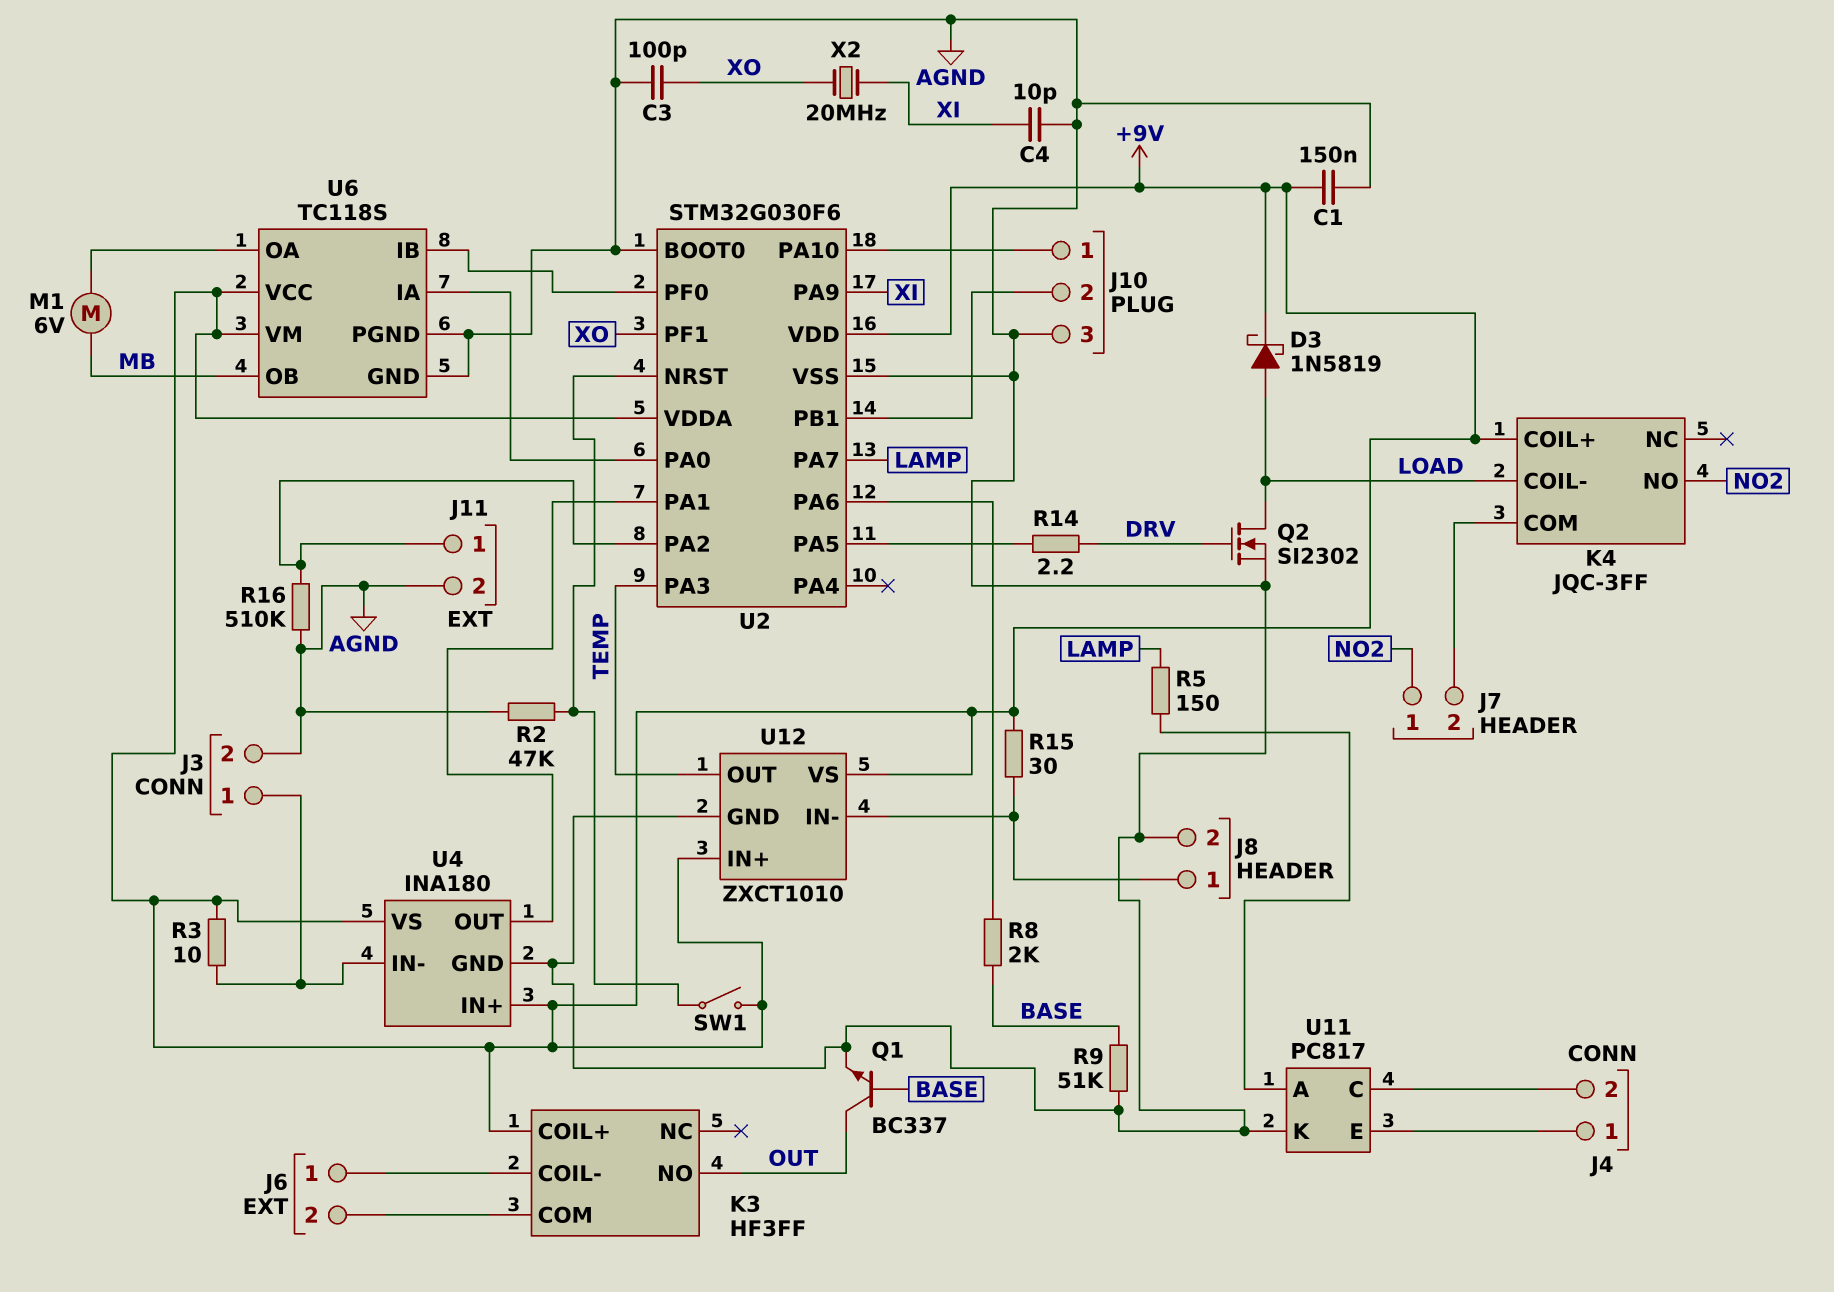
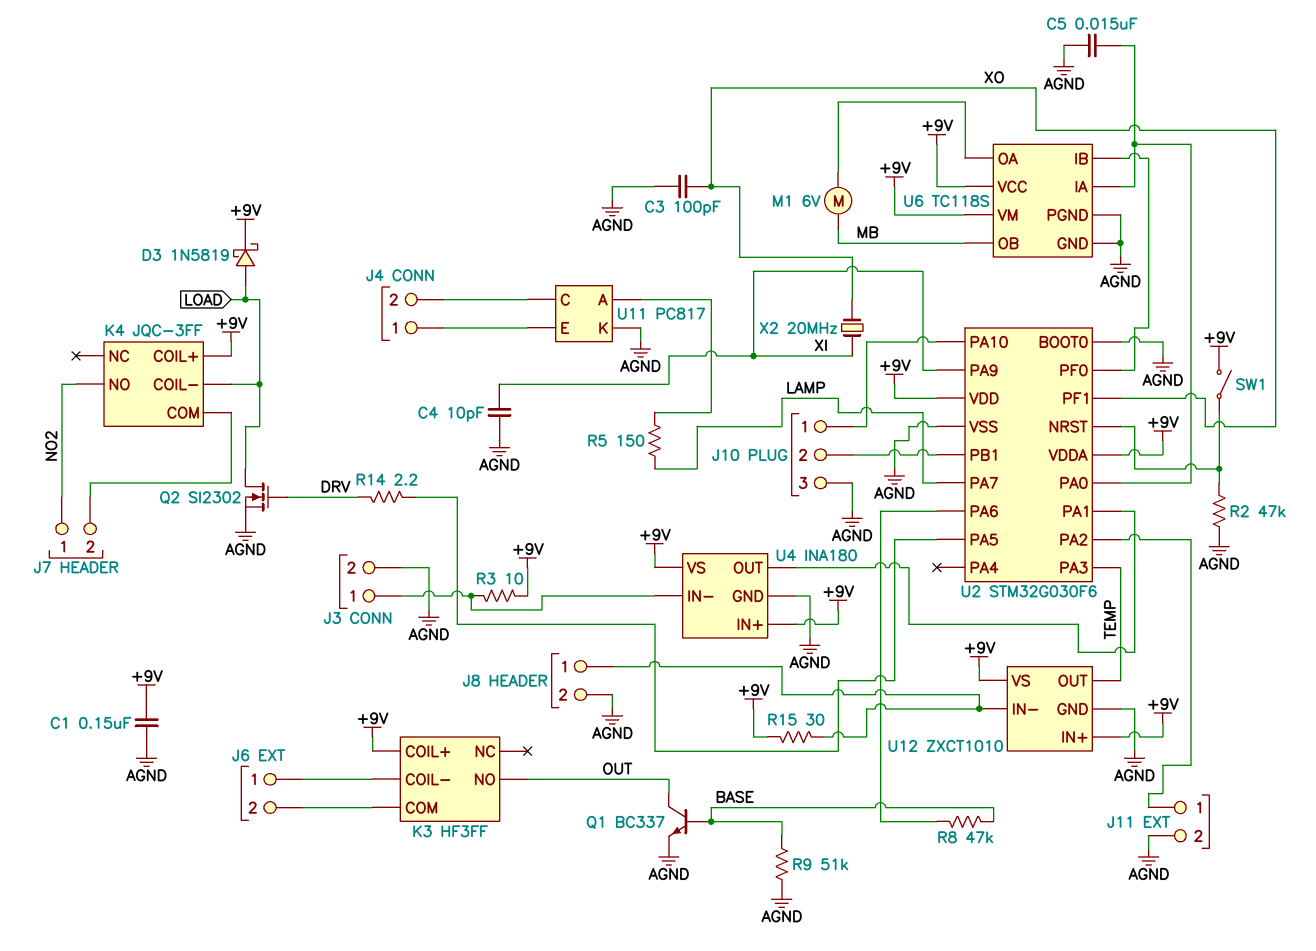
C5: none -> 15nF (AGND, U2/PA0)
R8: 2k (BASE, U2/PA6) -> 47k (BASE, U2/PA6)
R16: 510k (AGND, J11/1) -> none

